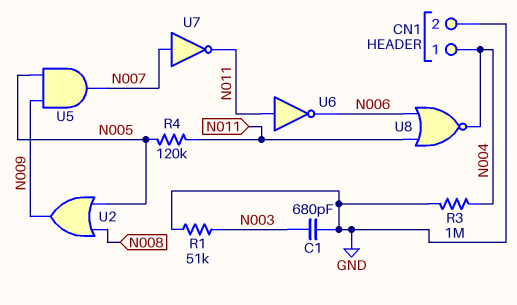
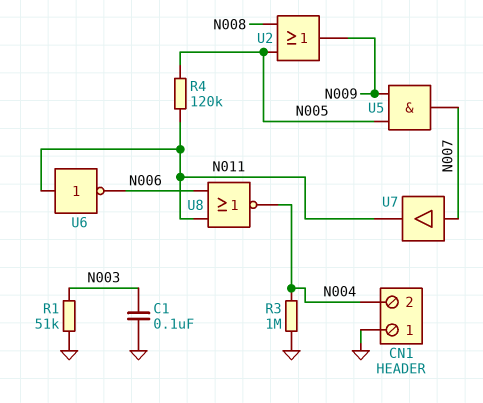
C1: 680pF (GND, N003) -> 100nF (GND, N003)
CN1 pin 1: N004 -> GND
CN1 pin 2: GND -> N004
U7: NOT (in N007, out N011) -> buffer (in N007, out N011)

